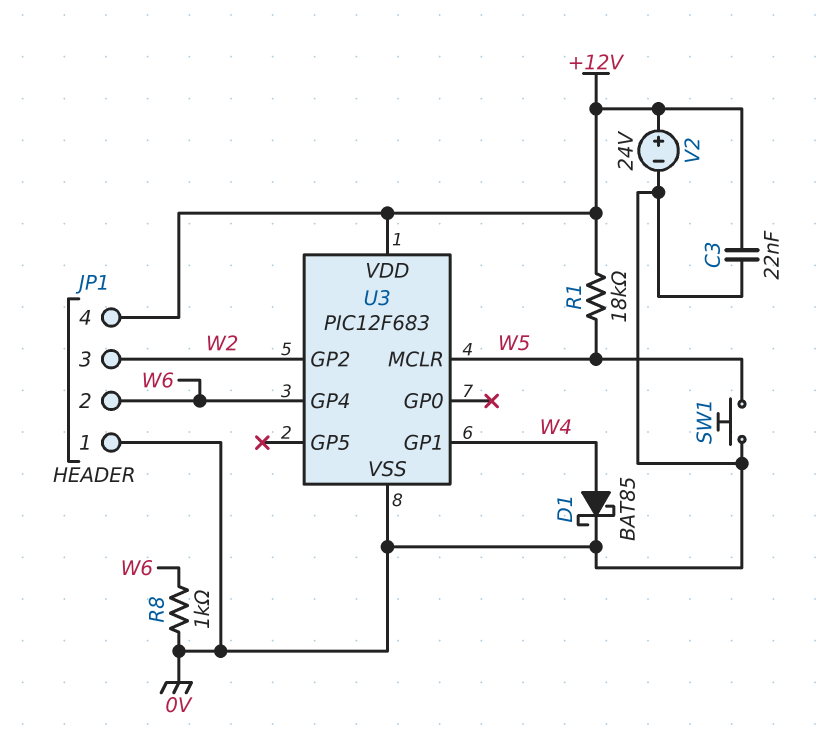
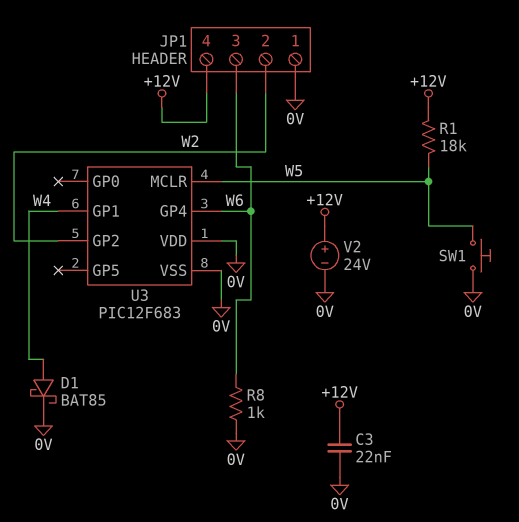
JP1 pin 2: W6 -> W2
JP1 pin 3: W2 -> W6
U3 pin VDD: +12V -> 0V

